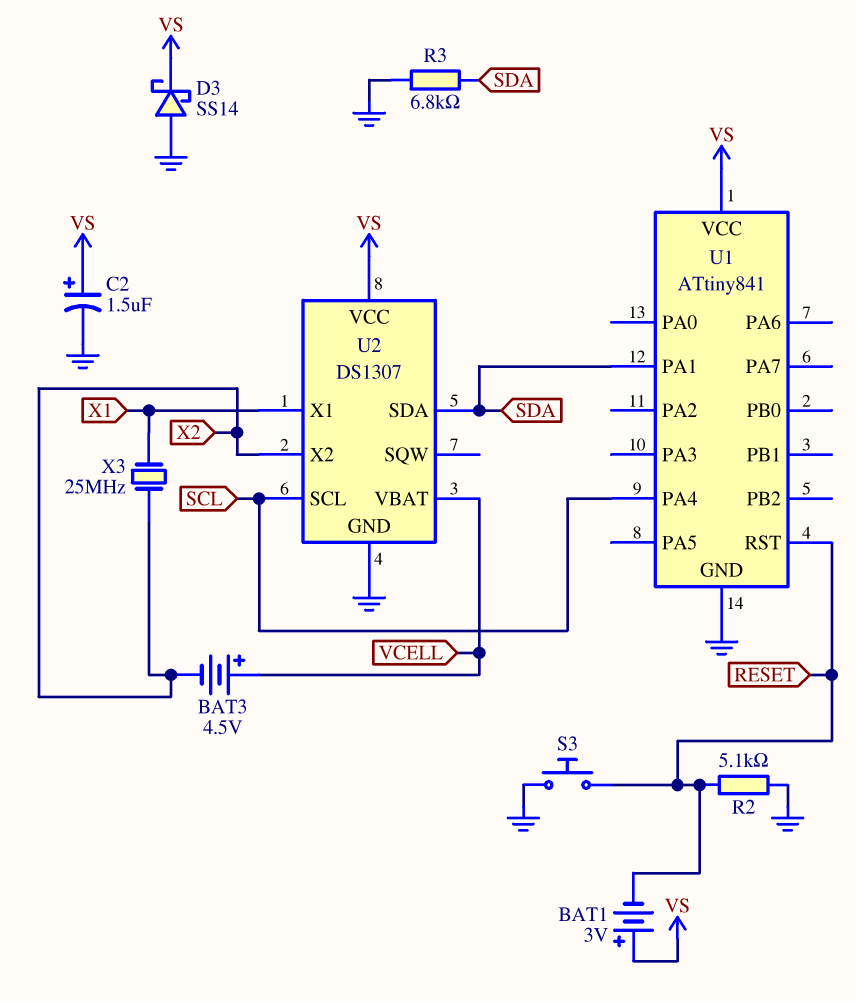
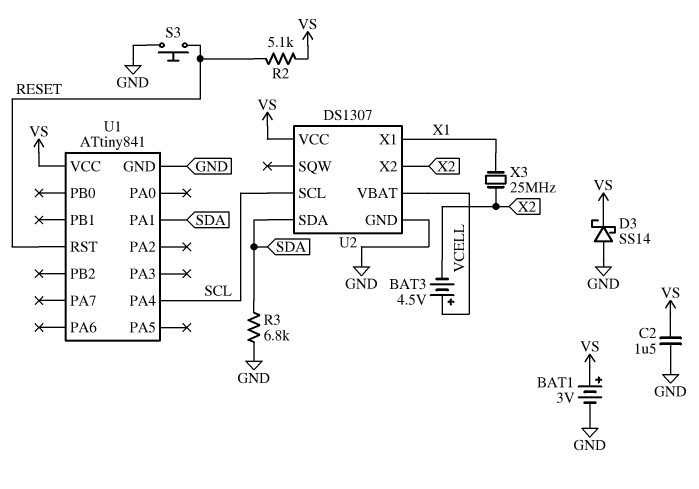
BAT1: 3V (plus VS, minus RESET) -> 3V (plus VS, minus GND)
C2: 1.5uF (plus VS, minus GND) -> 1.5uF (GND, VS)
R2: 5.1k (GND, RESET) -> 5.1k (RESET, VS)

